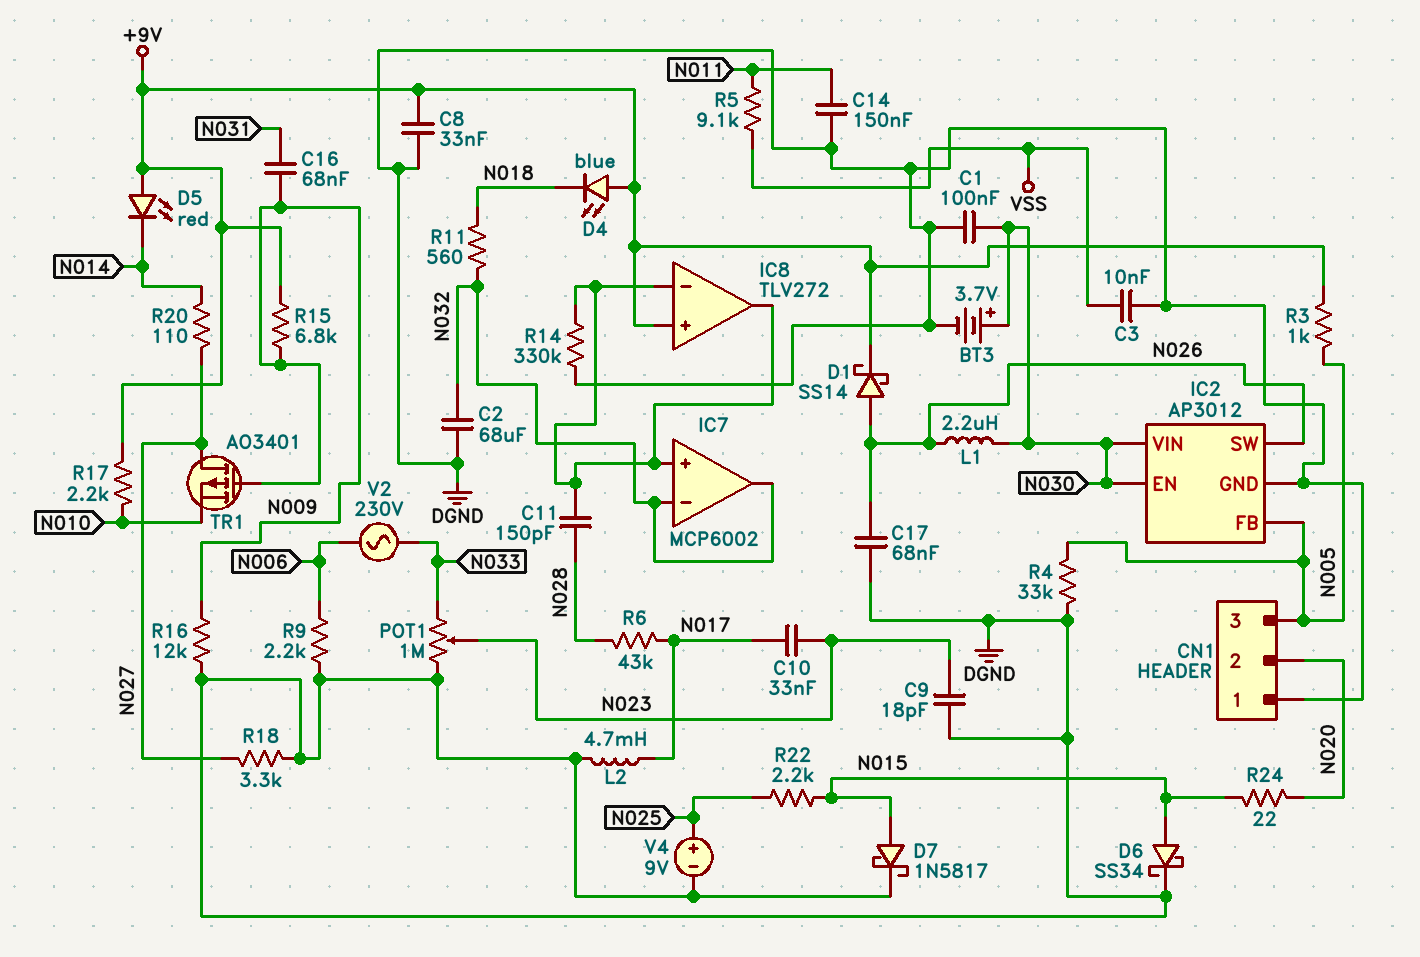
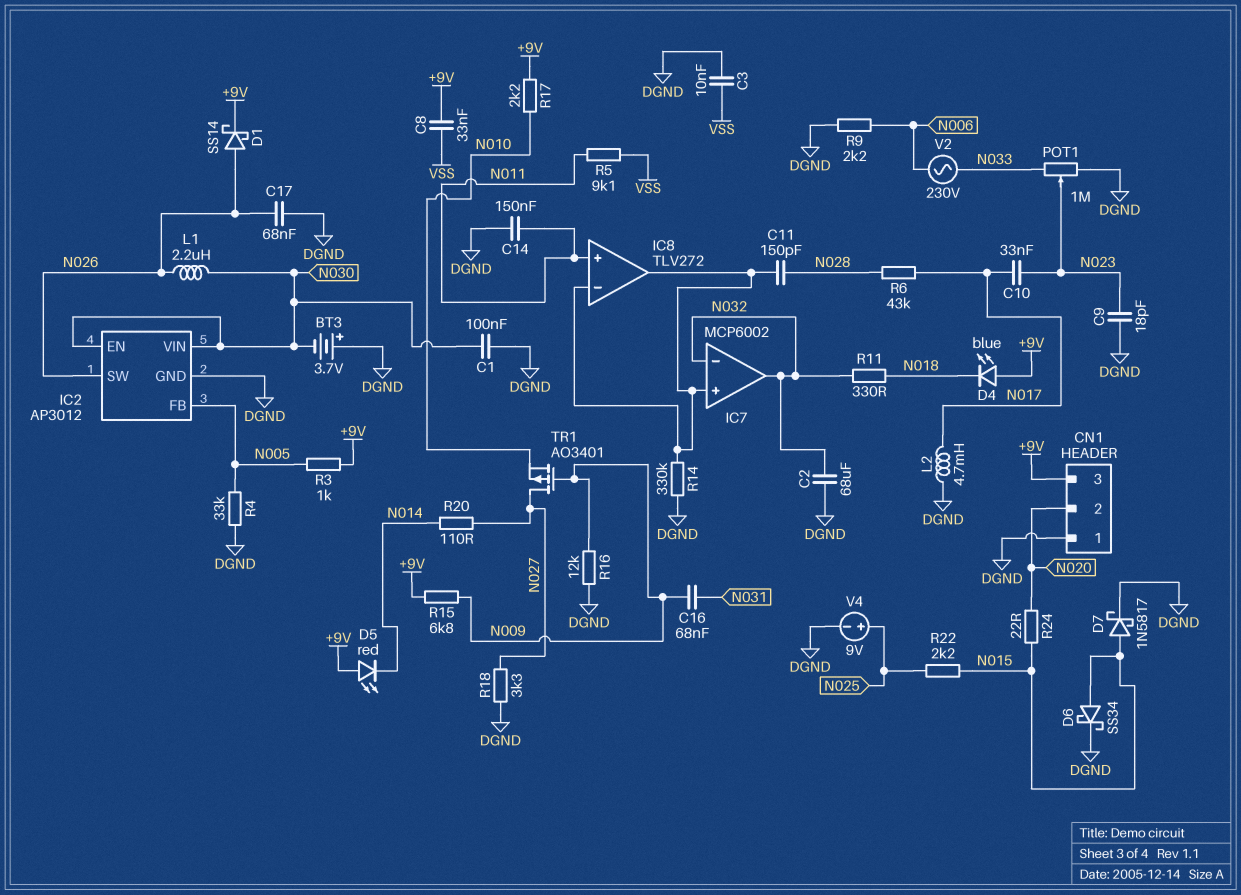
BT3: 3.7V (plus N030, minus DGND) -> 3.7V (plus DGND, minus N030)
C8: 33nF (+9V, DGND) -> 33nF (+9V, VSS)
CN1 pin 3: N005 -> +9V
IC8 pin in+: +9V -> N011
R11: 560 (N018, N032) -> 330 (N018, N032)

